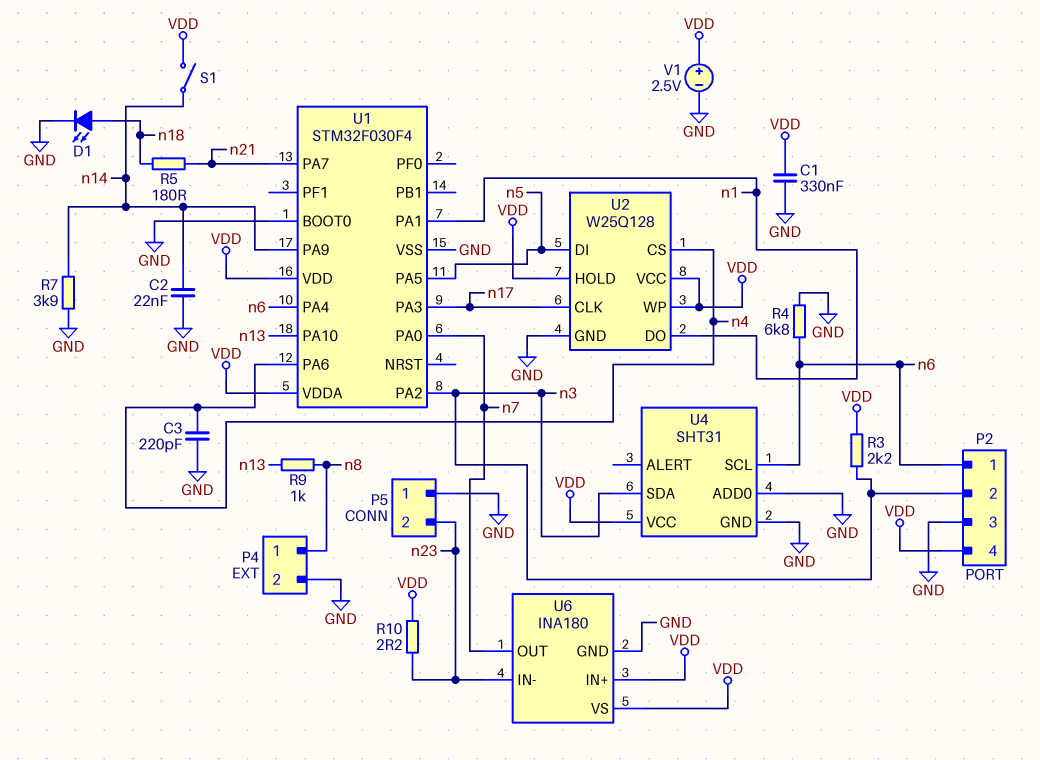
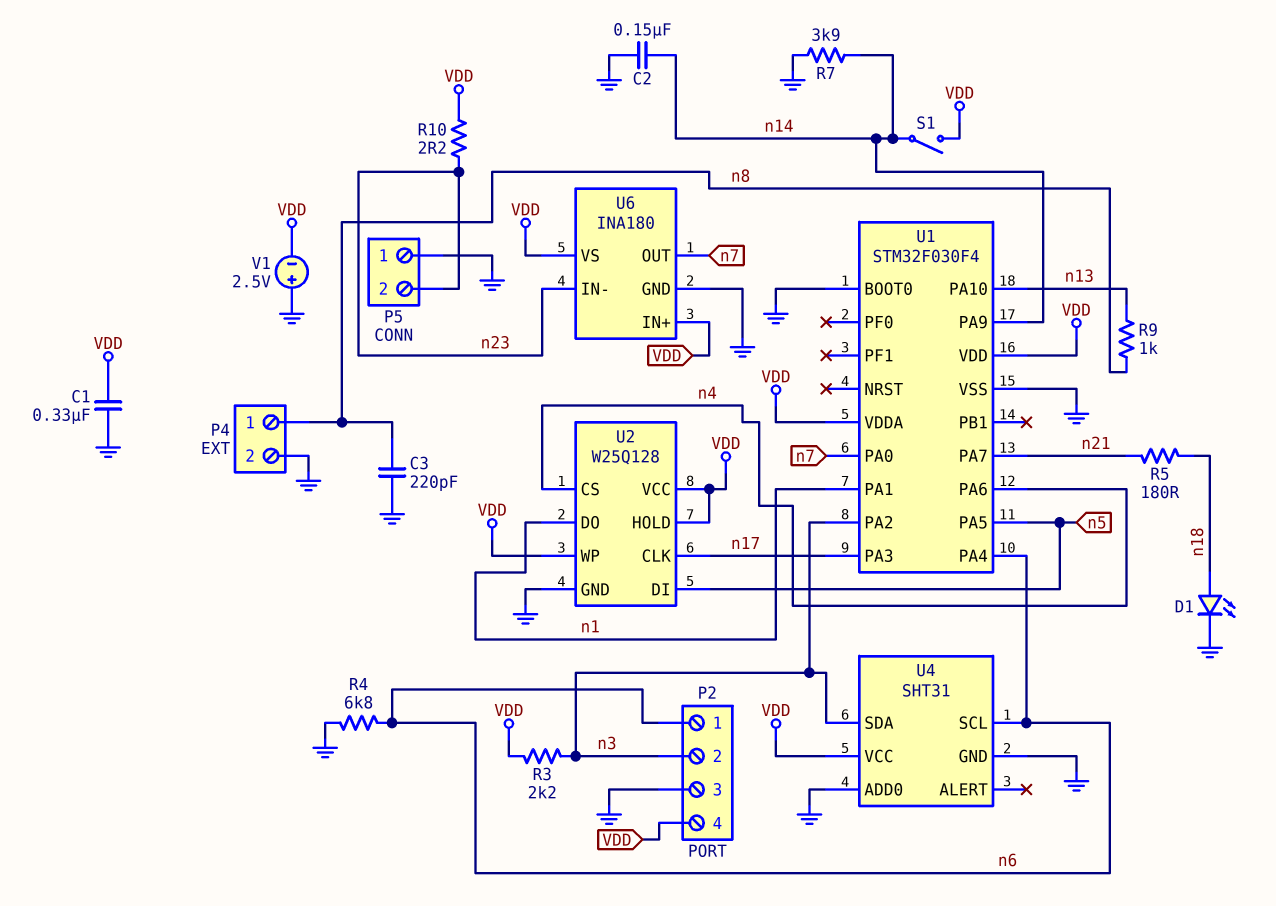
C2: 22nF (GND, n14) -> 150nF (GND, n14)
C3: 220pF (GND, n4) -> 220pF (GND, n8)
V1: 2.5V (plus VDD, minus GND) -> 2.5V (plus GND, minus VDD)

